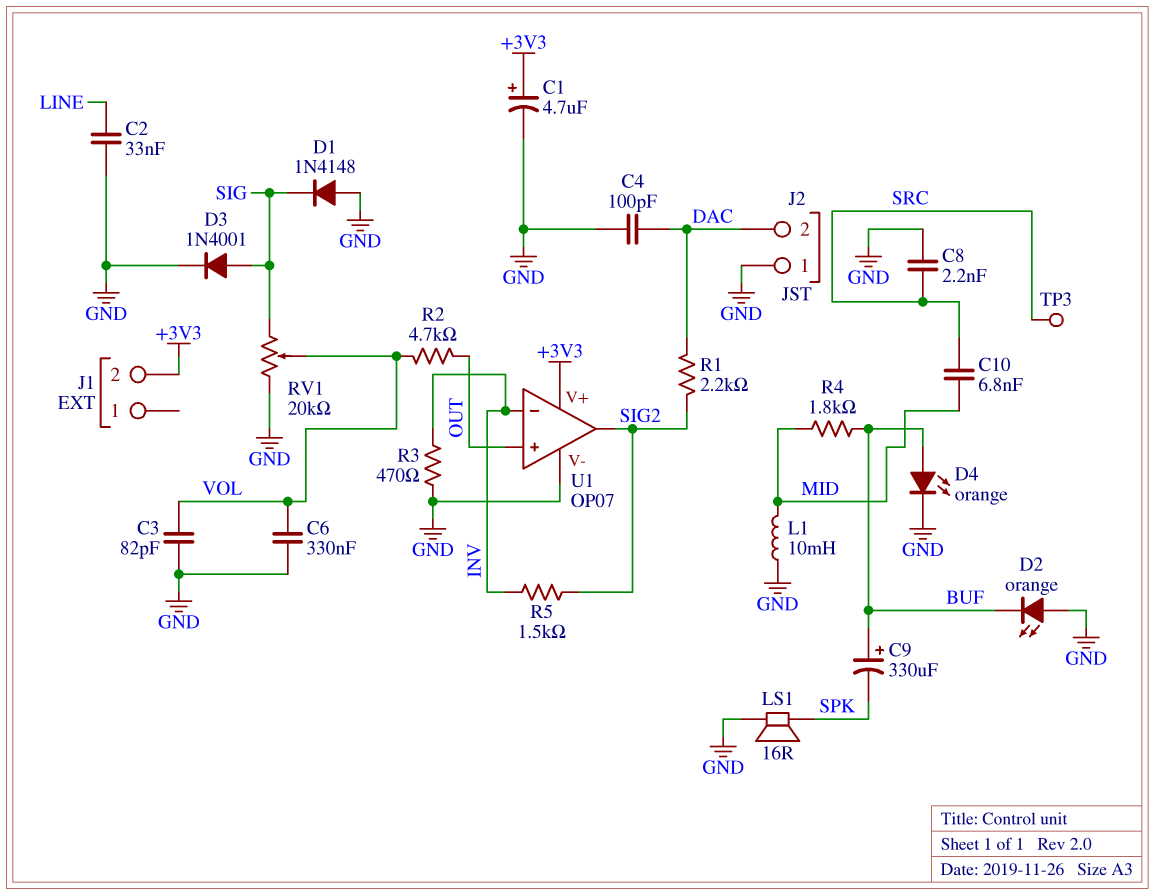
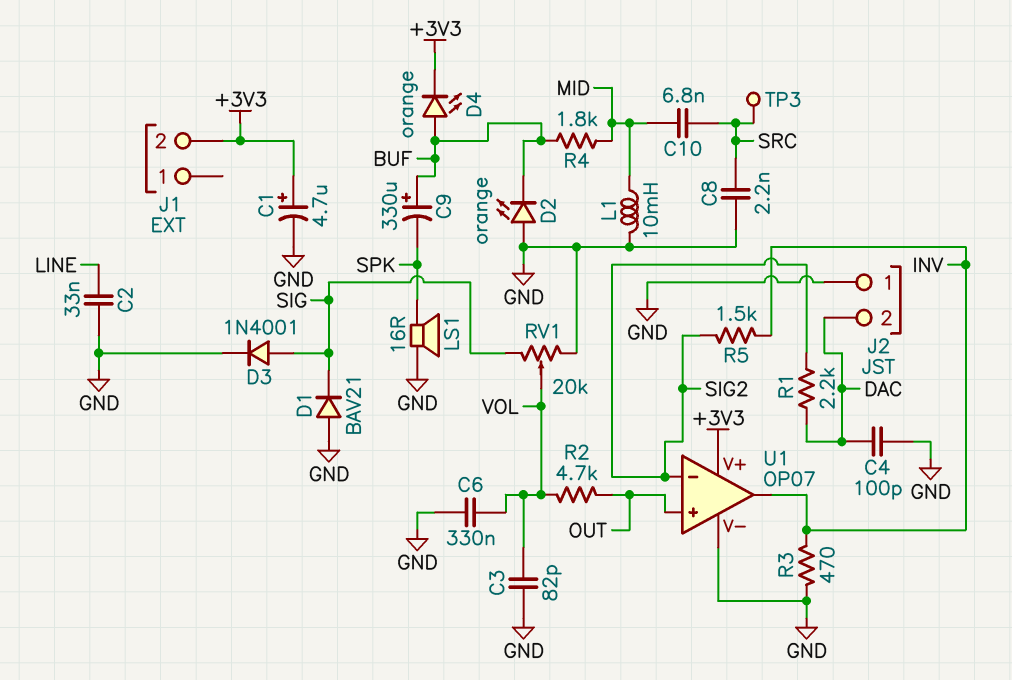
D1: diode 1N4148 (A GND, K SIG) -> diode BAV21 (A GND, K SIG)
D4: LED orange (A BUF, K GND) -> LED orange (A BUF, K +3V3)
U1 pin in-: INV -> SIG2
U1 pin out: SIG2 -> INV

